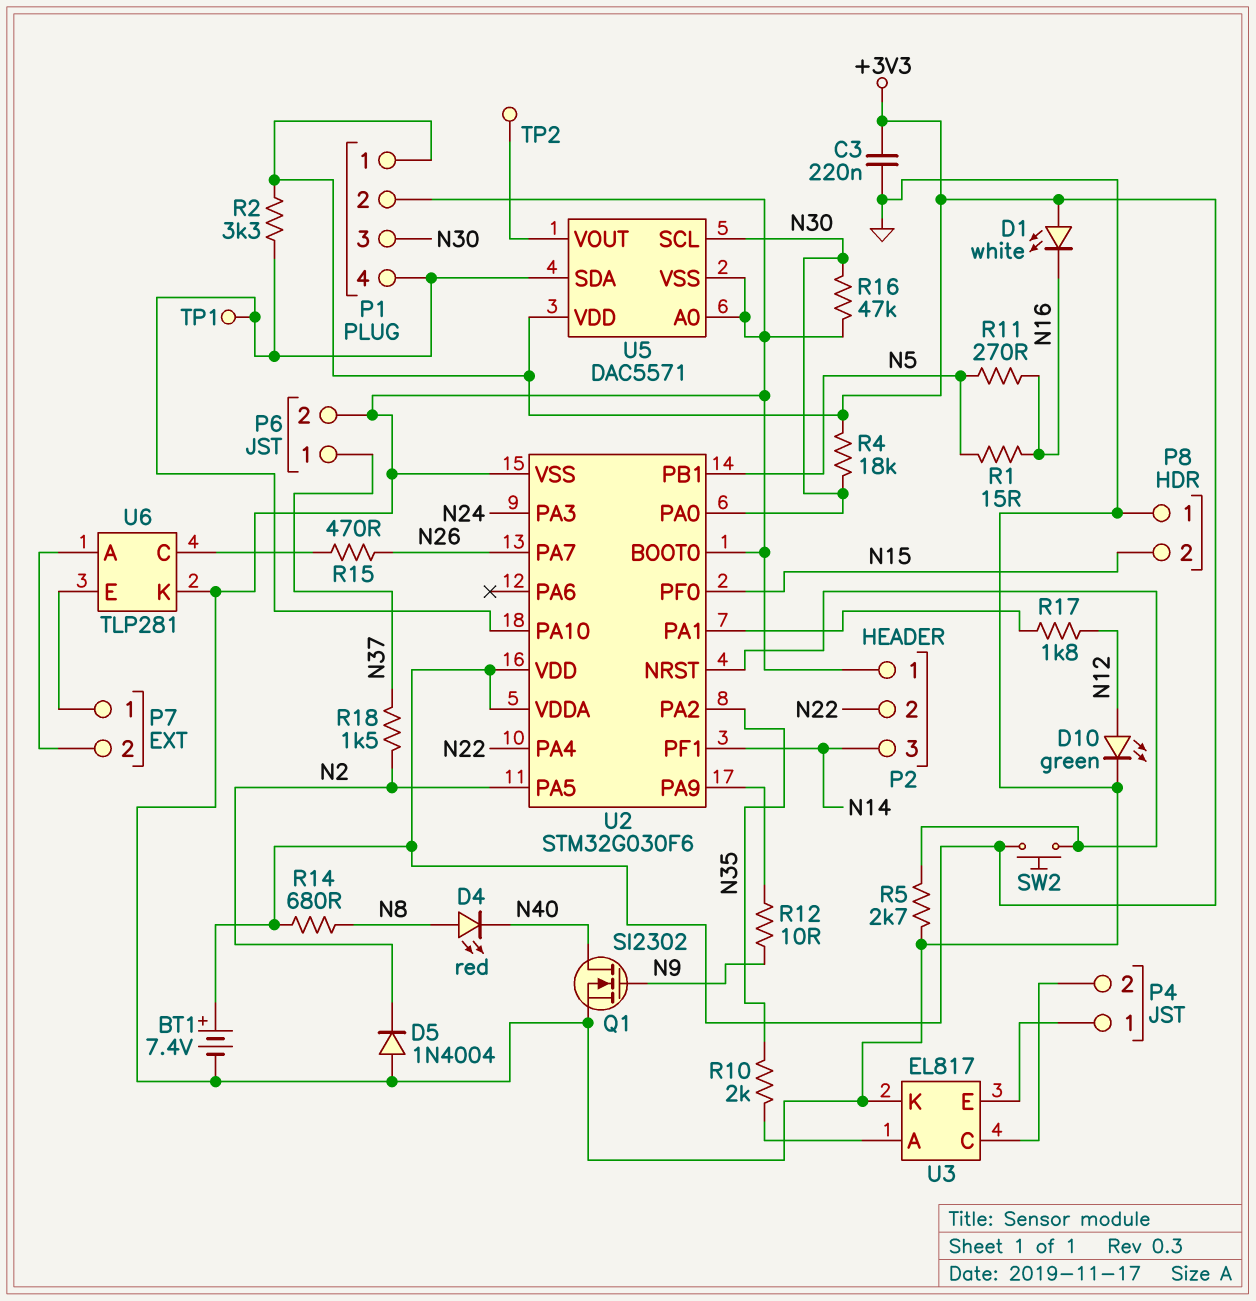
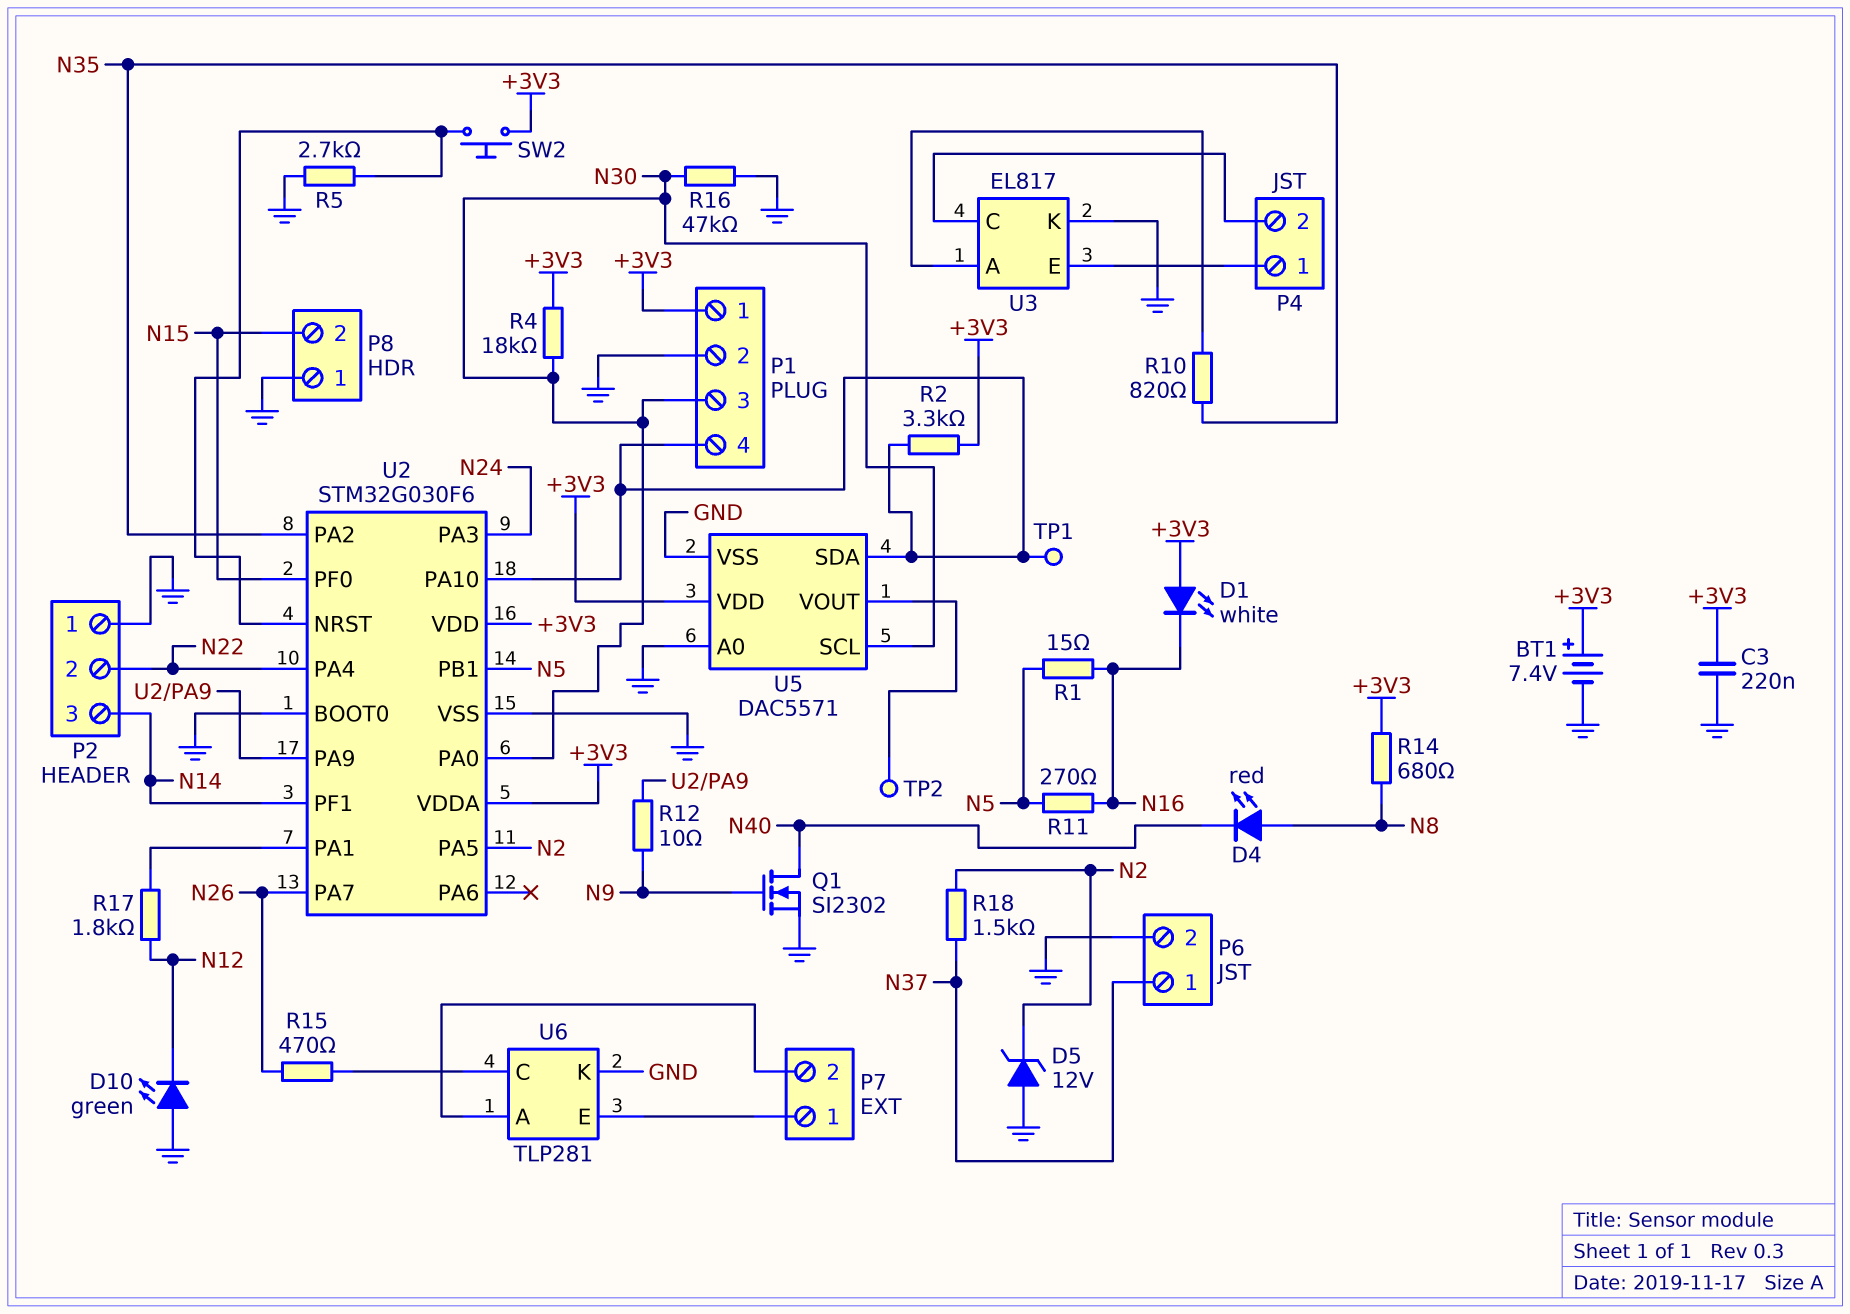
D5: diode 1N4004 (A GND, K N2) -> zener 12V (A GND, K N2)
D10: LED green (A N12, K GND) -> LED green (A GND, K N12)
R10: 2k (N35, U3/A) -> 820 (N35, U3/A)

